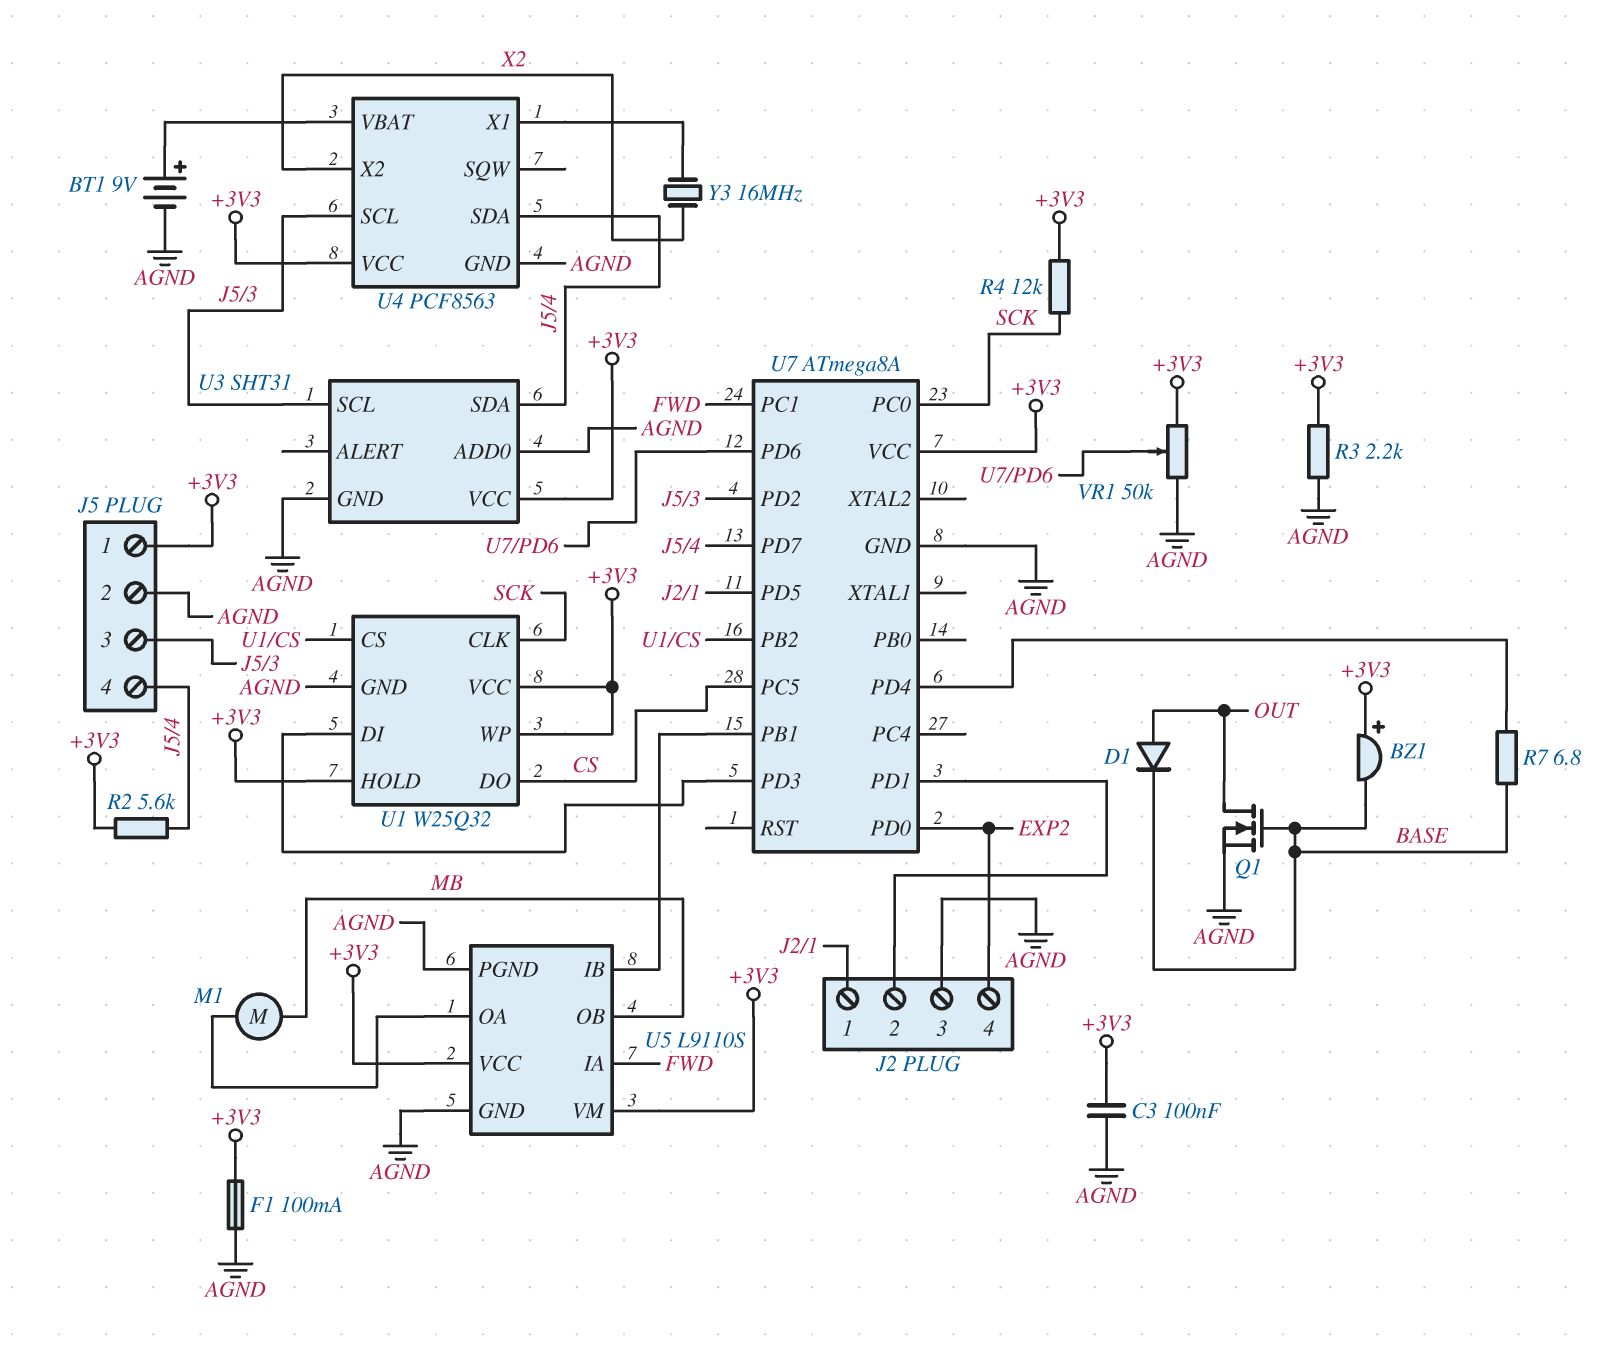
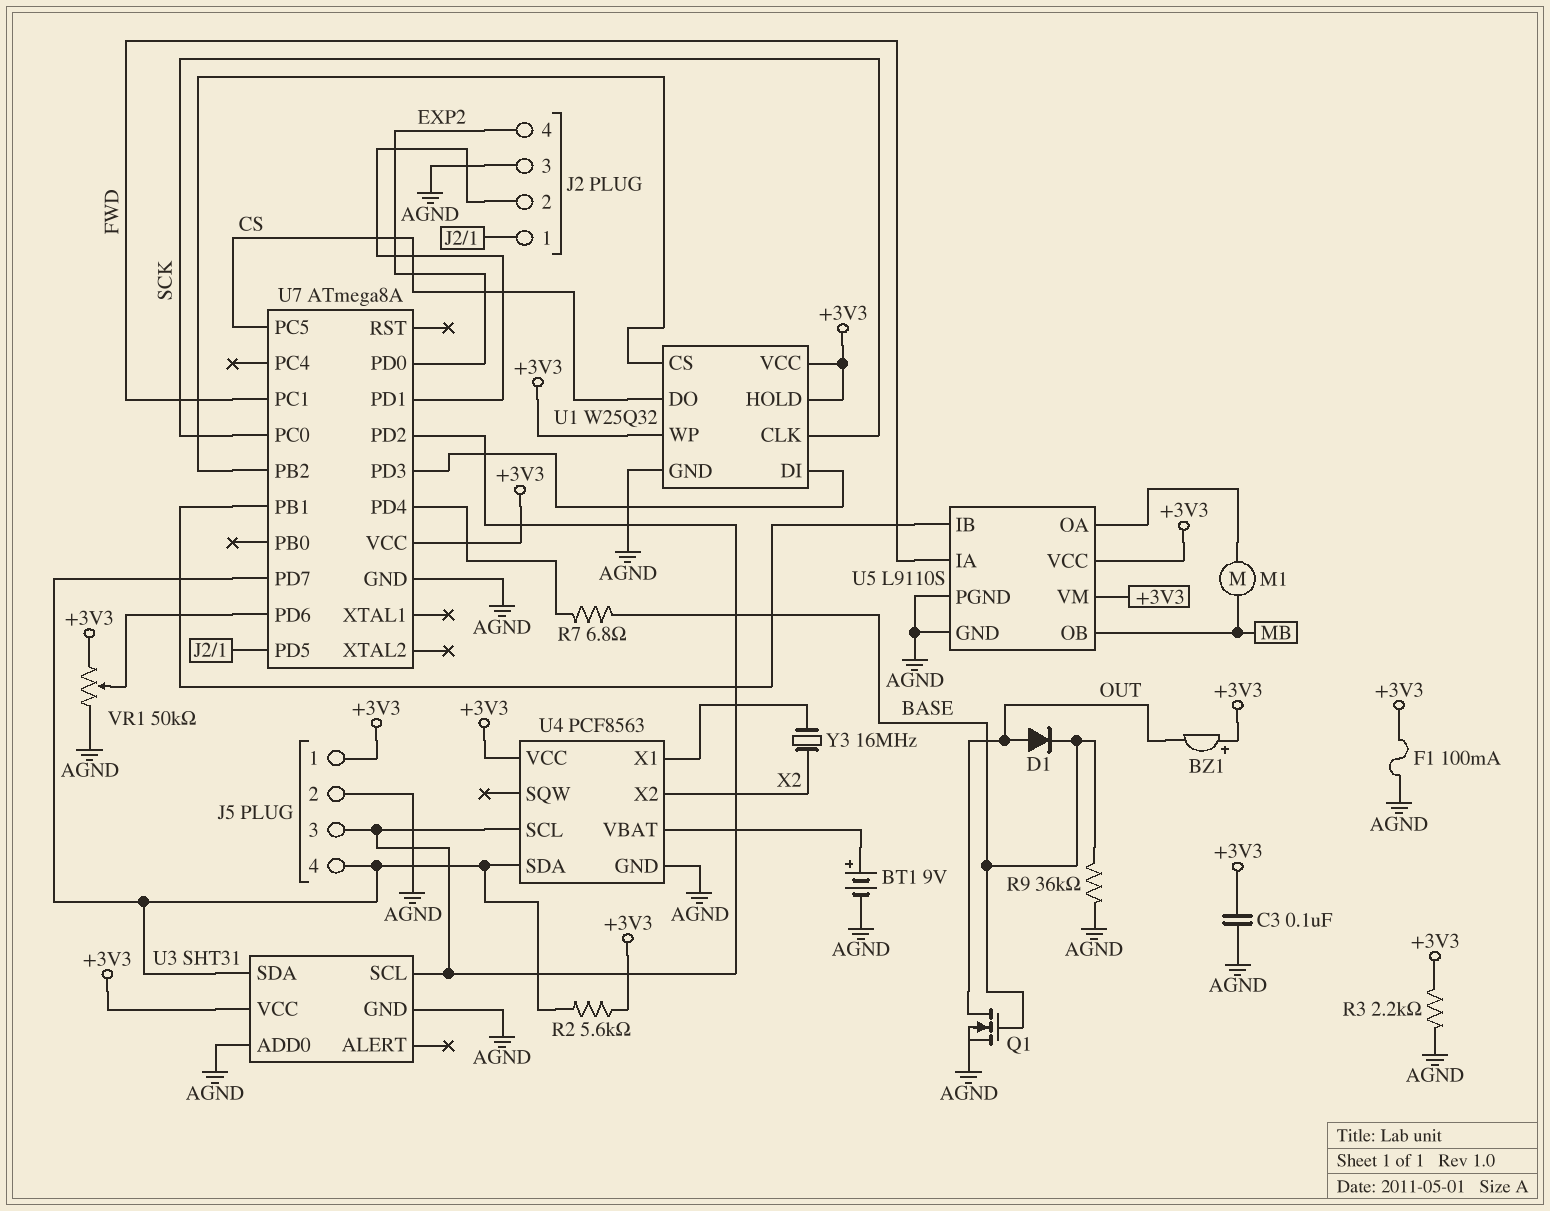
BZ1: buzzer (plus +3V3, minus BASE) -> buzzer (plus +3V3, minus OUT)
R4: 12k (+3V3, SCK) -> none
R9: none -> 36k (AGND, BASE)

